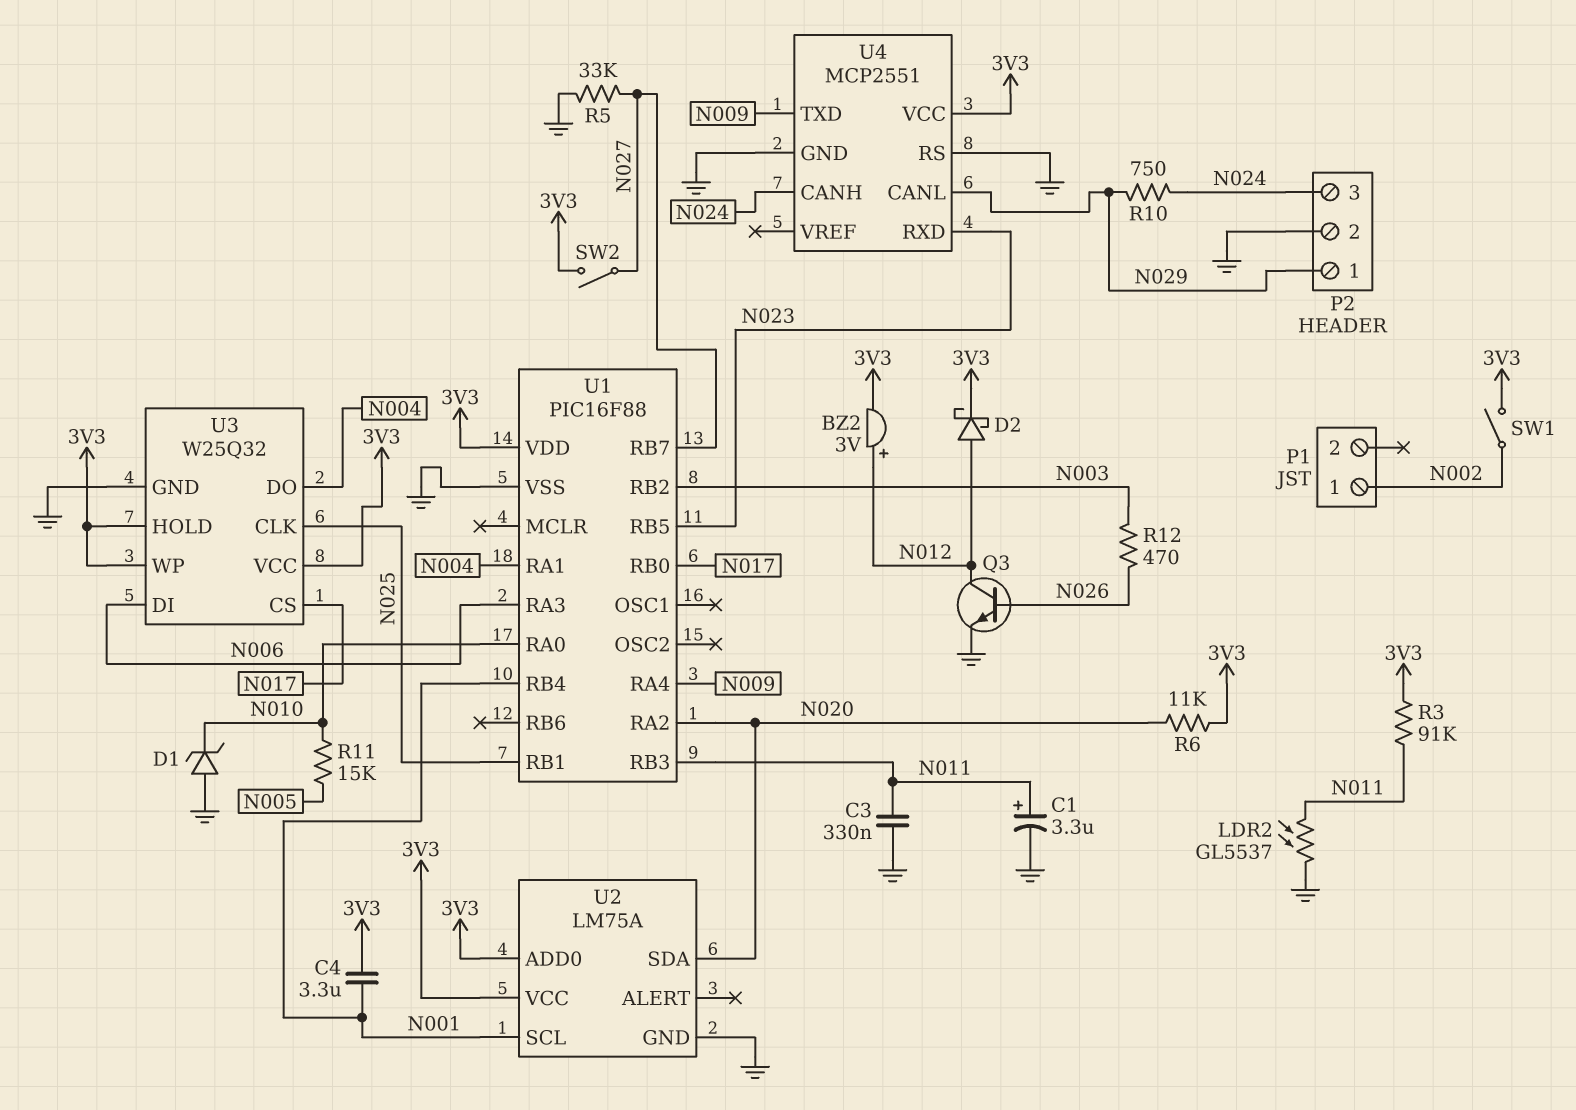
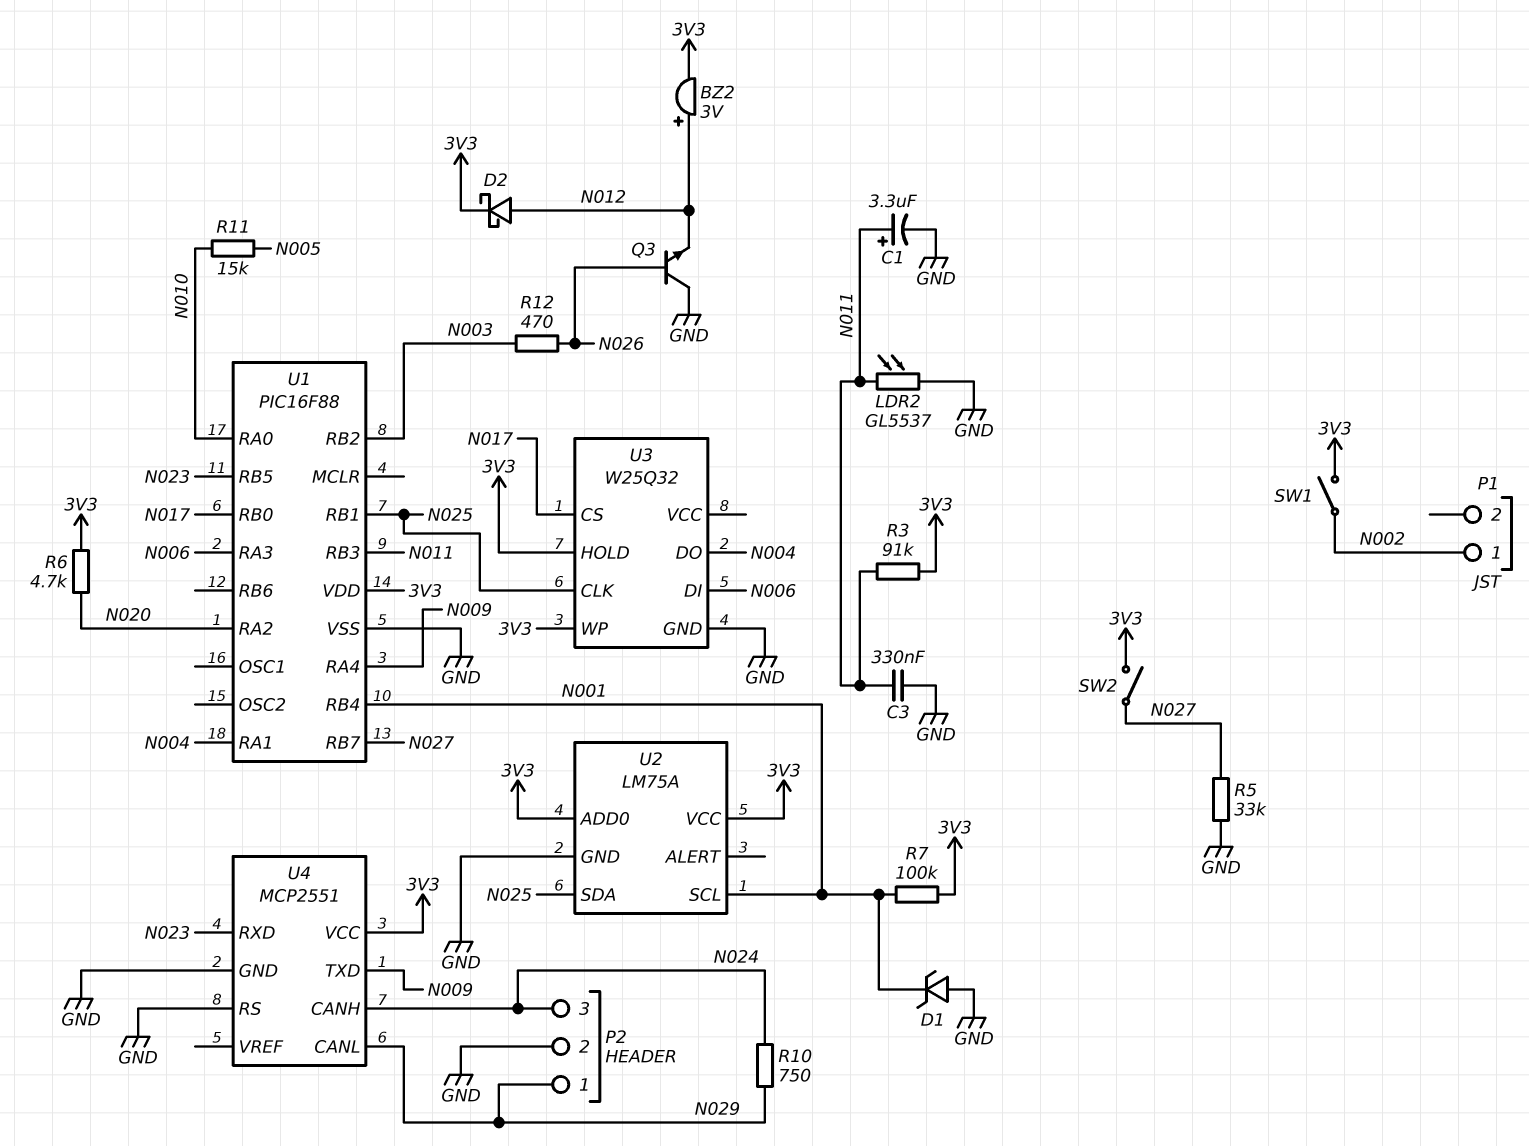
C4: 3.3uF (3V3, N001) -> none
D1: zener (A GND, K N010) -> zener (A GND, K N001)
Q3: NPN (B N026, C N012, E GND) -> NPN (B N026, C GND, E N012)
R6: 11k (3V3, N020) -> 4.7k (3V3, N020)
R7: none -> 100k (3V3, N001)
U2 pin SDA: N020 -> N025
U3 pin VCC: 3V3 -> none

